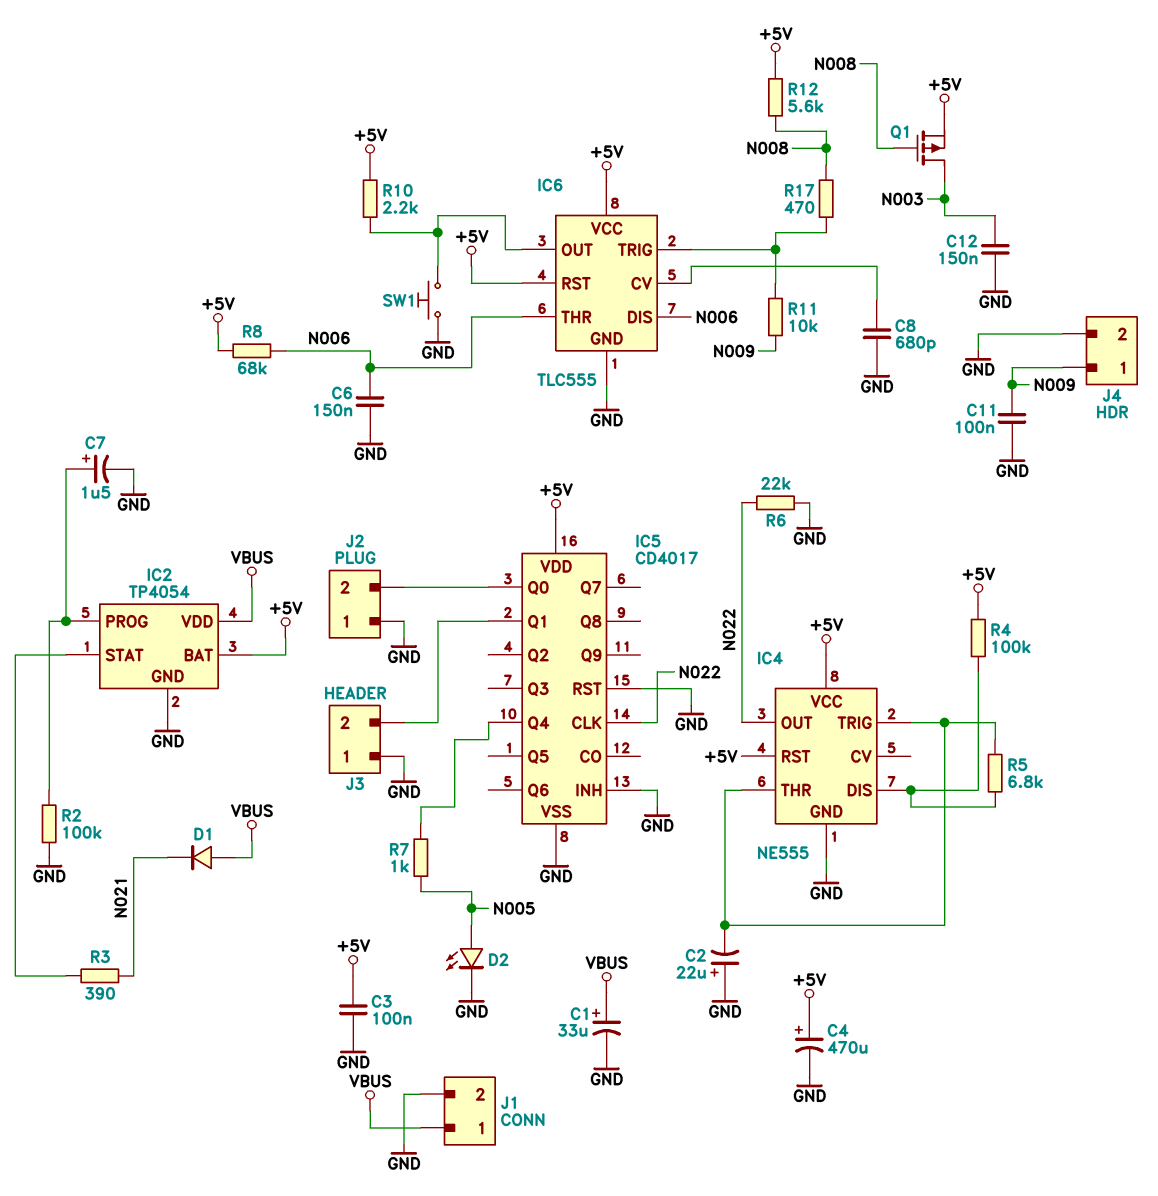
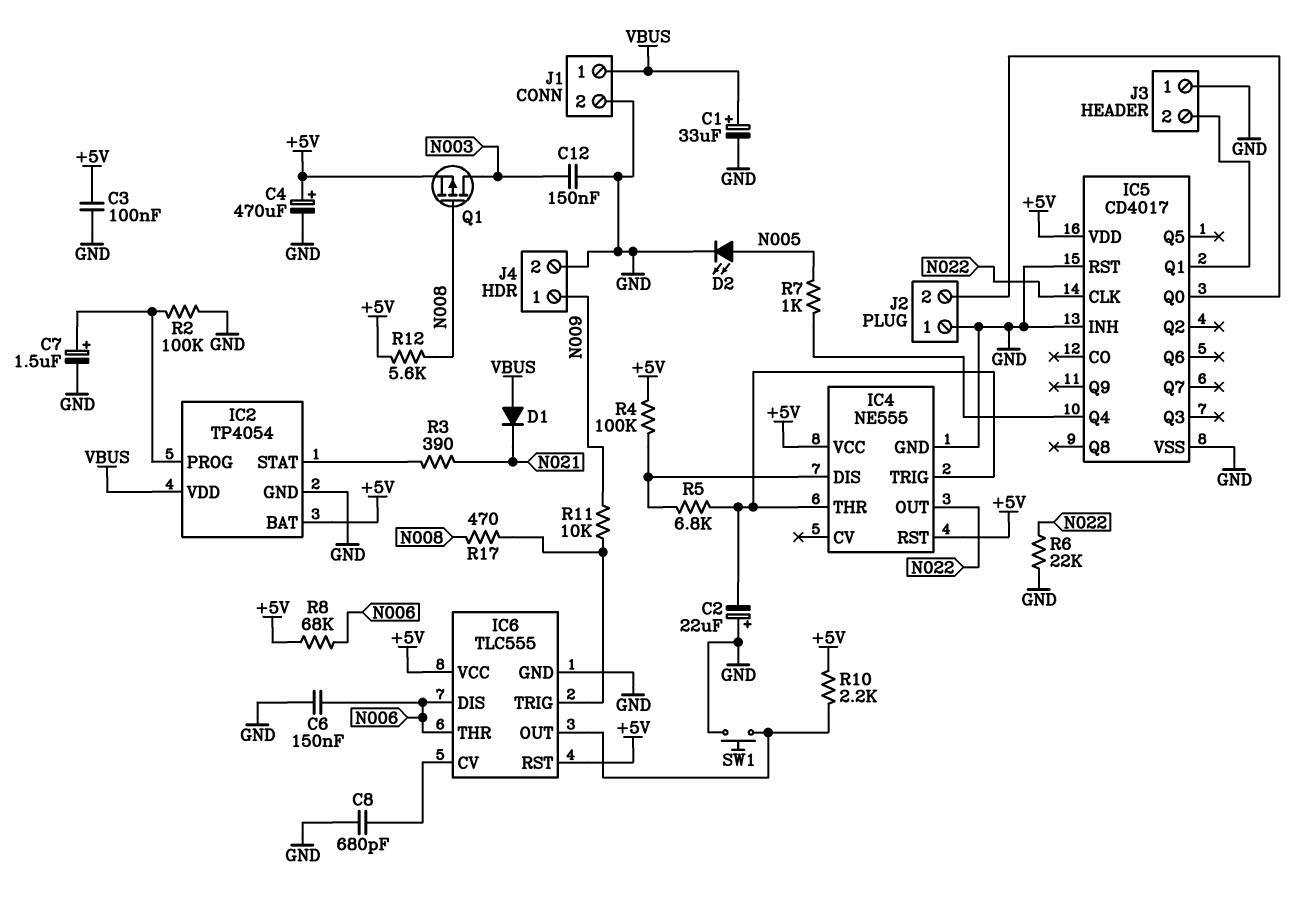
C11: 100nF (GND, N009) -> none

